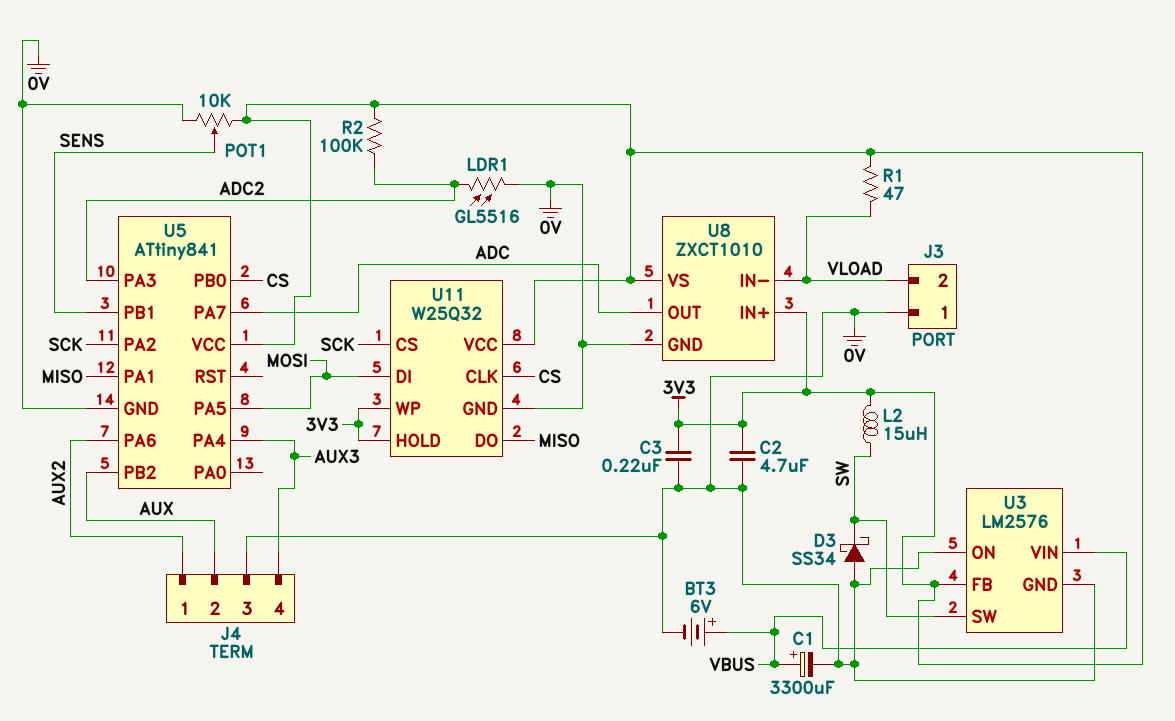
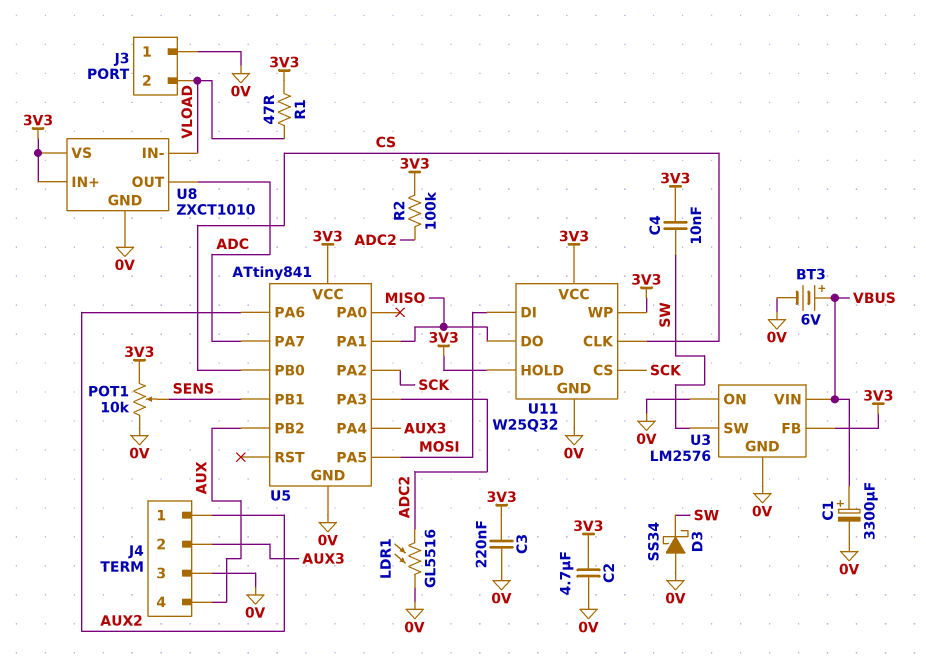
C4: none -> 10nF (3V3, SW)
J4 pin 2: AUX -> AUX3
J4 pin 4: AUX3 -> AUX
L2: 15uH (3V3, SW) -> none

